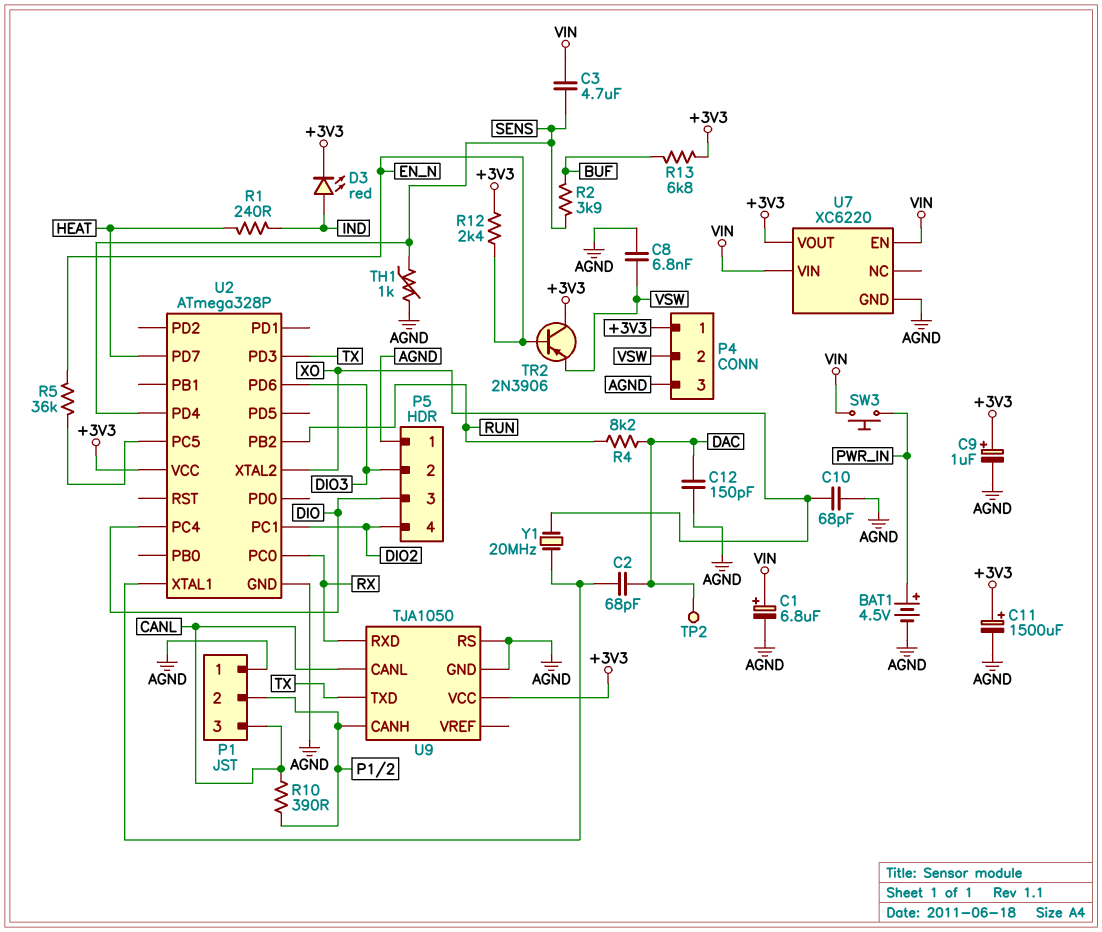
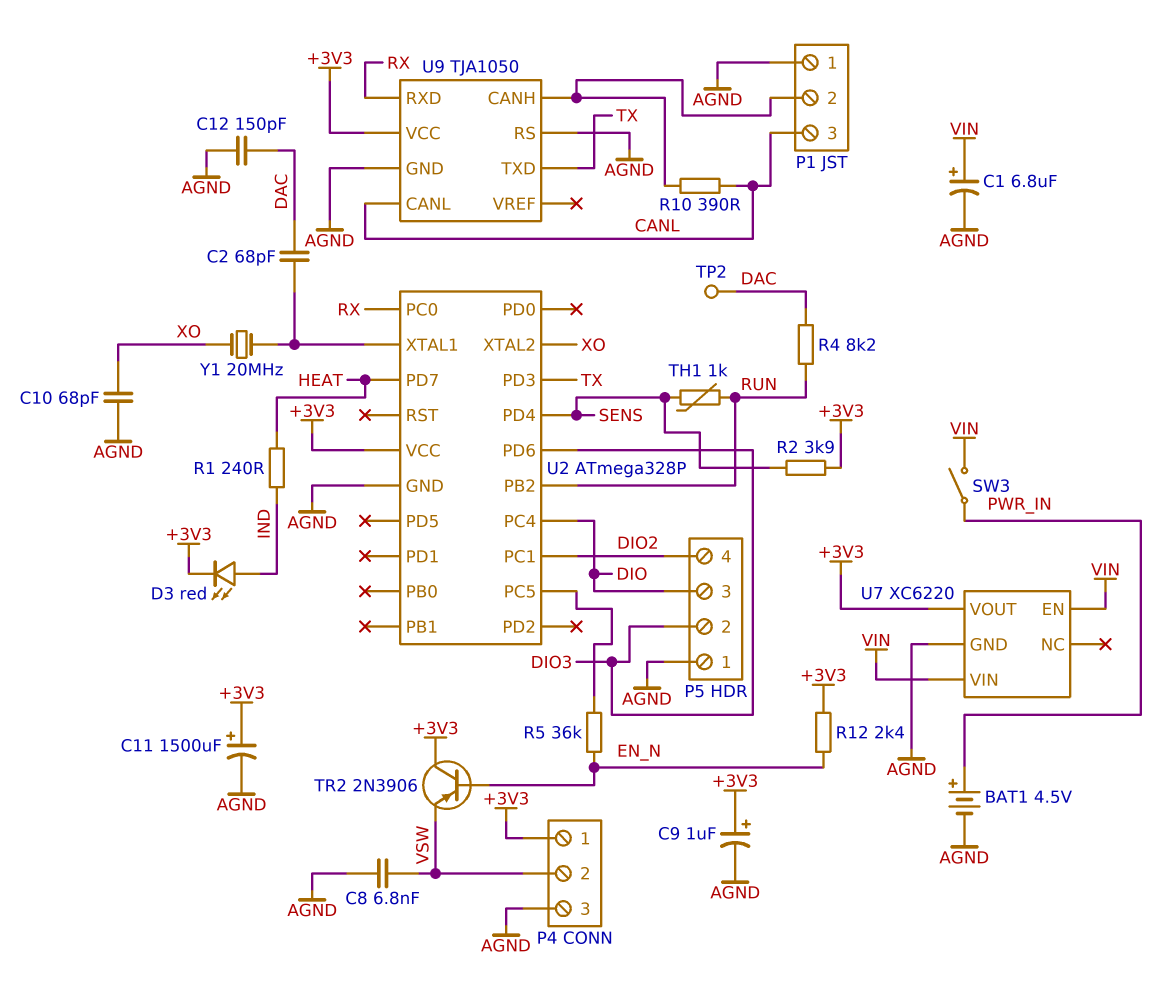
C3: 4.7uF (SENS, VIN) -> none
R2: 3.9k (BUF, SENS) -> 3.9k (+3V3, SENS)
R13: 6.8k (+3V3, BUF) -> none
SW3: button (PWR_IN, VIN) -> switch (PWR_IN, VIN)
TH1: 1k (AGND, SENS) -> 1k (RUN, SENS)

